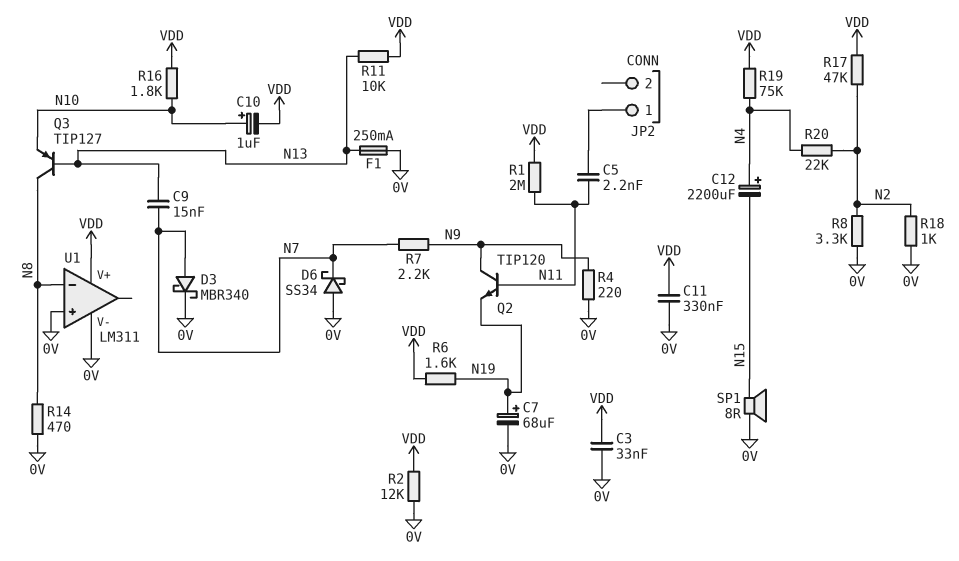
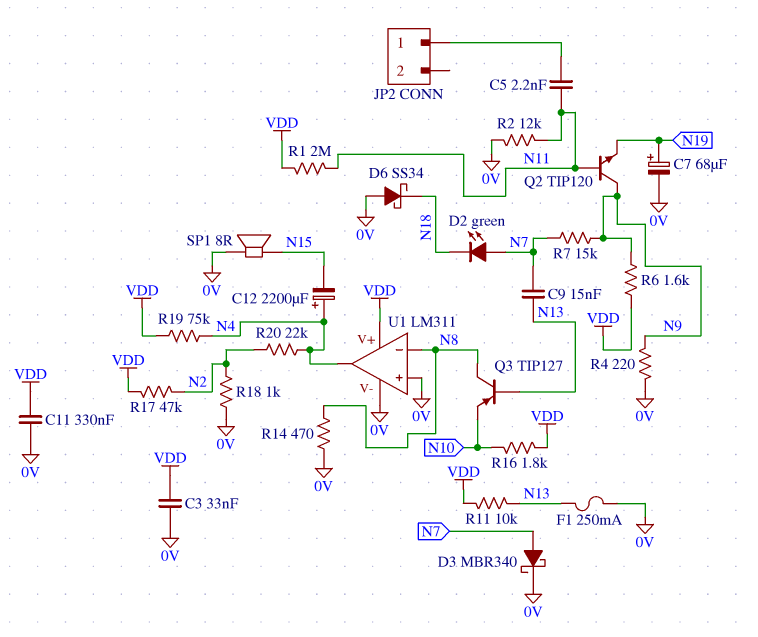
C10: 1uF (plus N10, minus VDD) -> none
D2: none -> LED green (A N7, K N18)
D6: schottky SS34 (A 0V, K N7) -> schottky SS34 (A 0V, K N18)
R2: 12k (0V, VDD) -> 12k (0V, N11)
R6: 1.6k (N19, VDD) -> 1.6k (N9, VDD)
R7: 2.2k (N7, N9) -> 15k (N7, N9)
R8: 3.3k (0V, N2) -> none
U1 pin out: none -> N4

